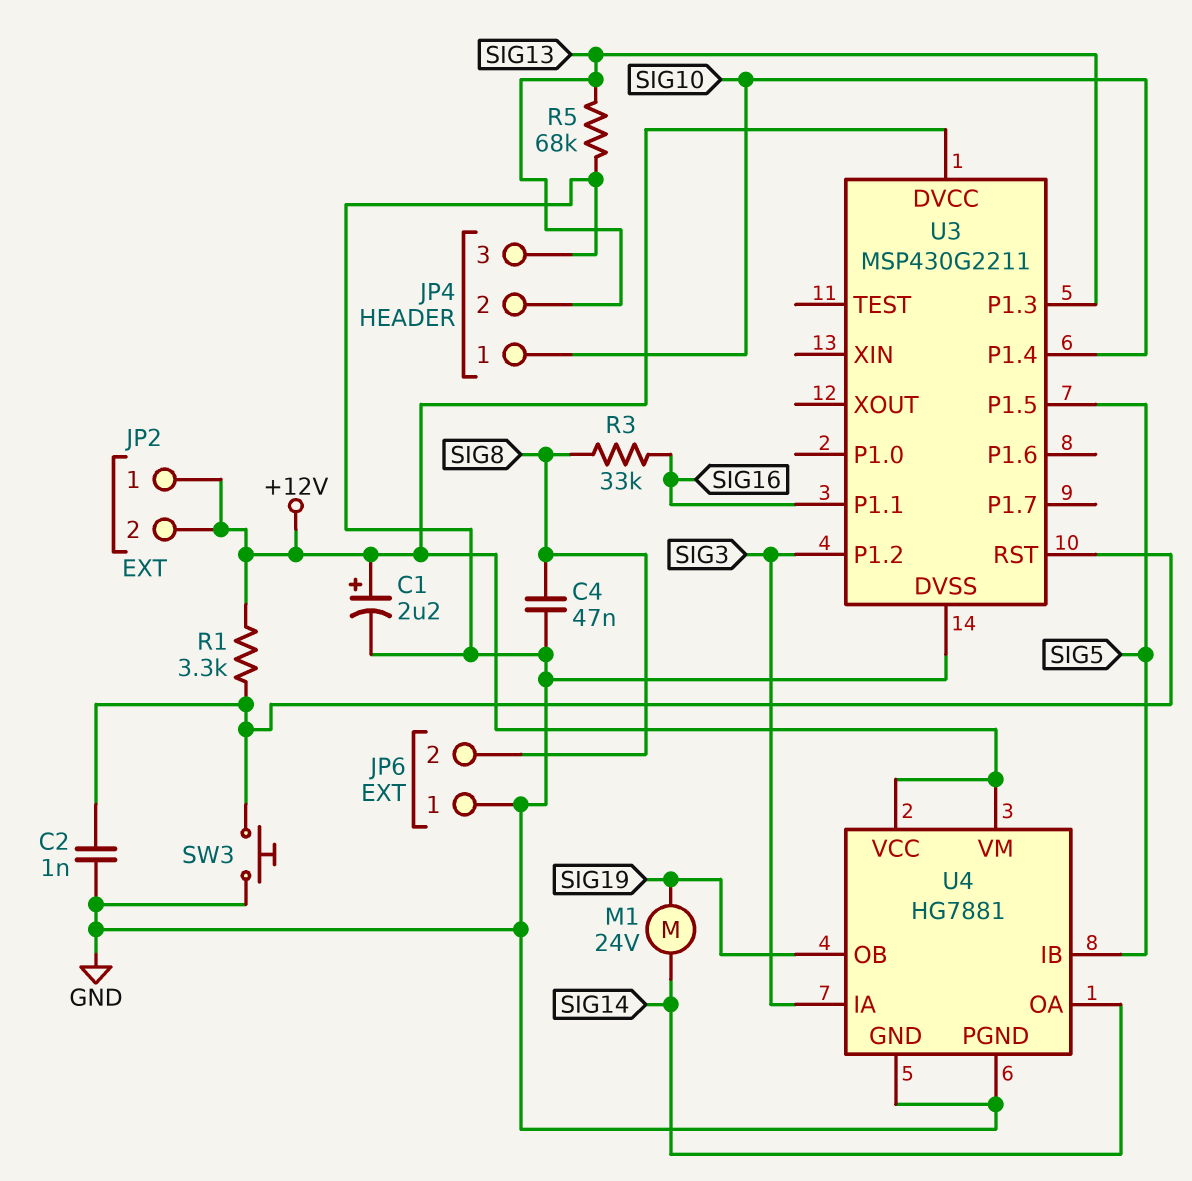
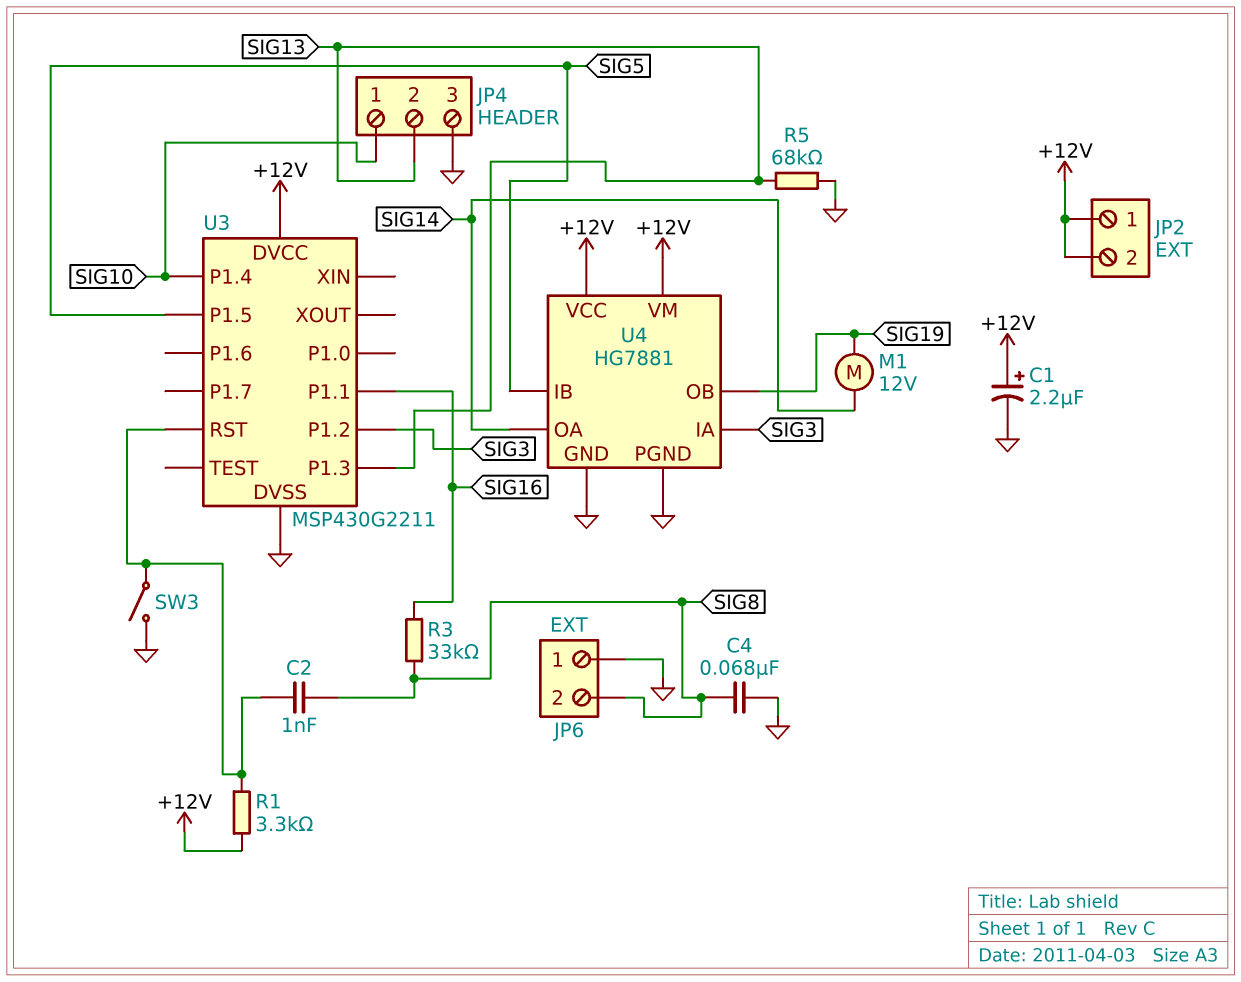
C2: 1nF (GND, U3/RST) -> 1nF (SIG8, U3/RST)
C4: 47nF (GND, SIG8) -> 68nF (GND, SIG8)
M1: motor 24V (SIG14, SIG19) -> motor 12V (SIG14, SIG19)
SW3: button (GND, U3/RST) -> switch (GND, U3/RST)

